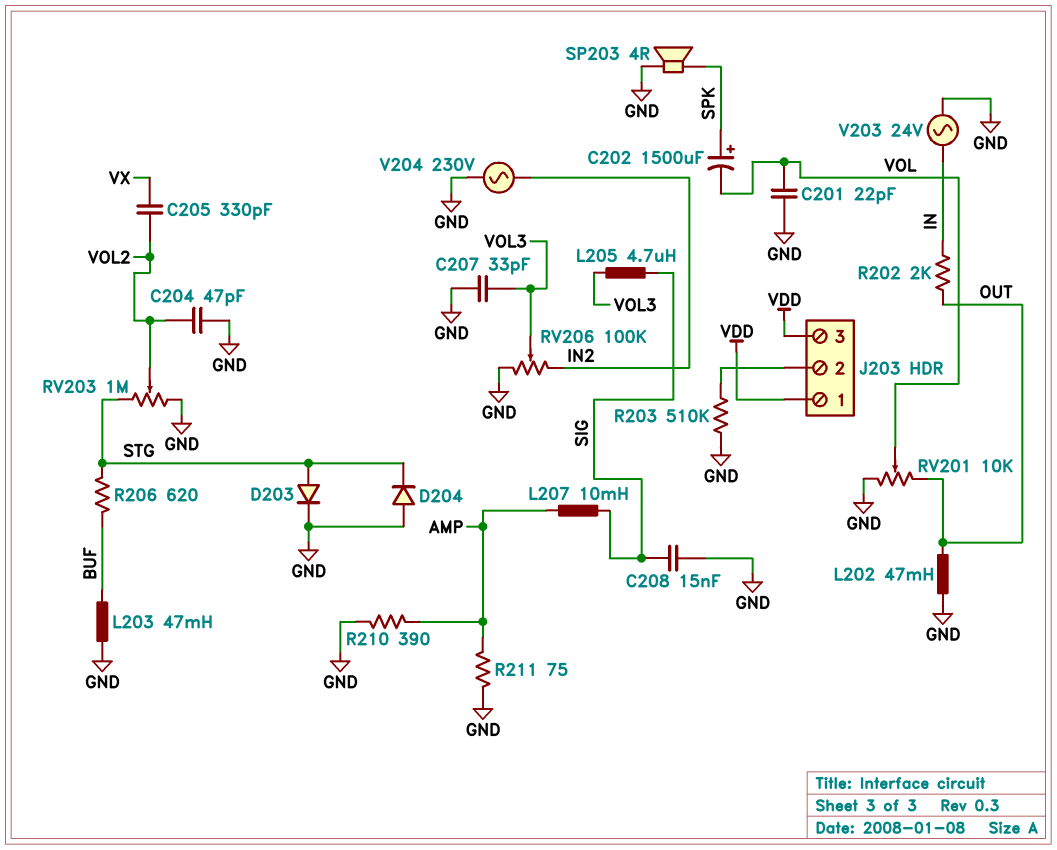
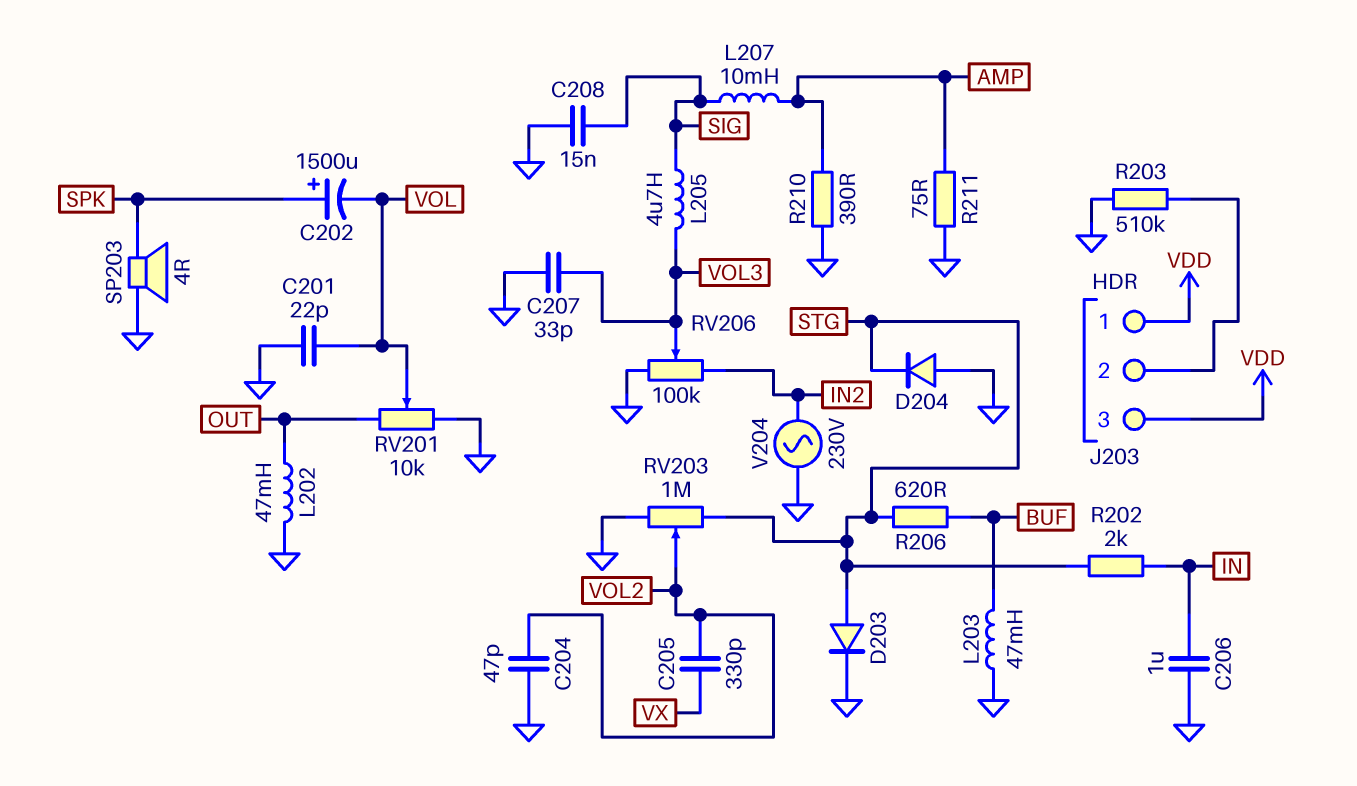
C206: none -> 1uF (GND, IN)
R202: 2k (IN, OUT) -> 2k (IN, STG)
V203: AC 24V (GND, IN) -> none

